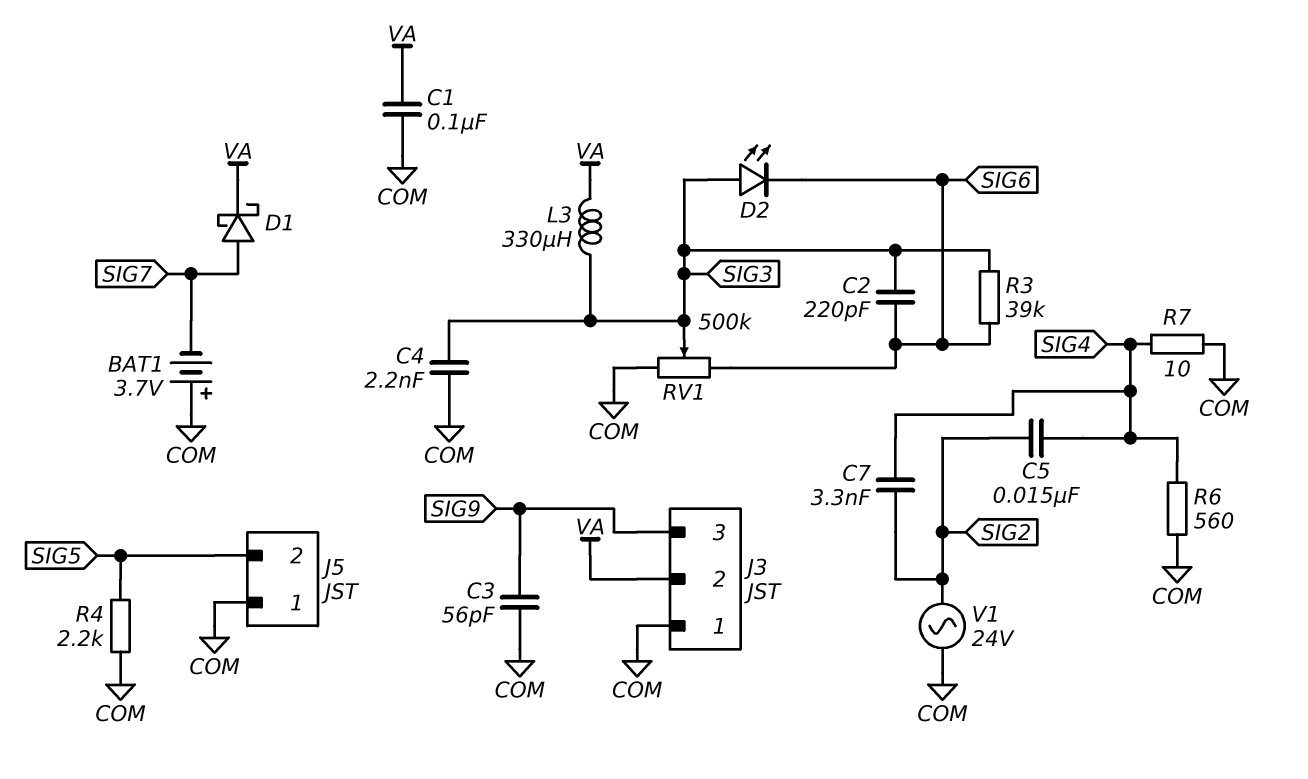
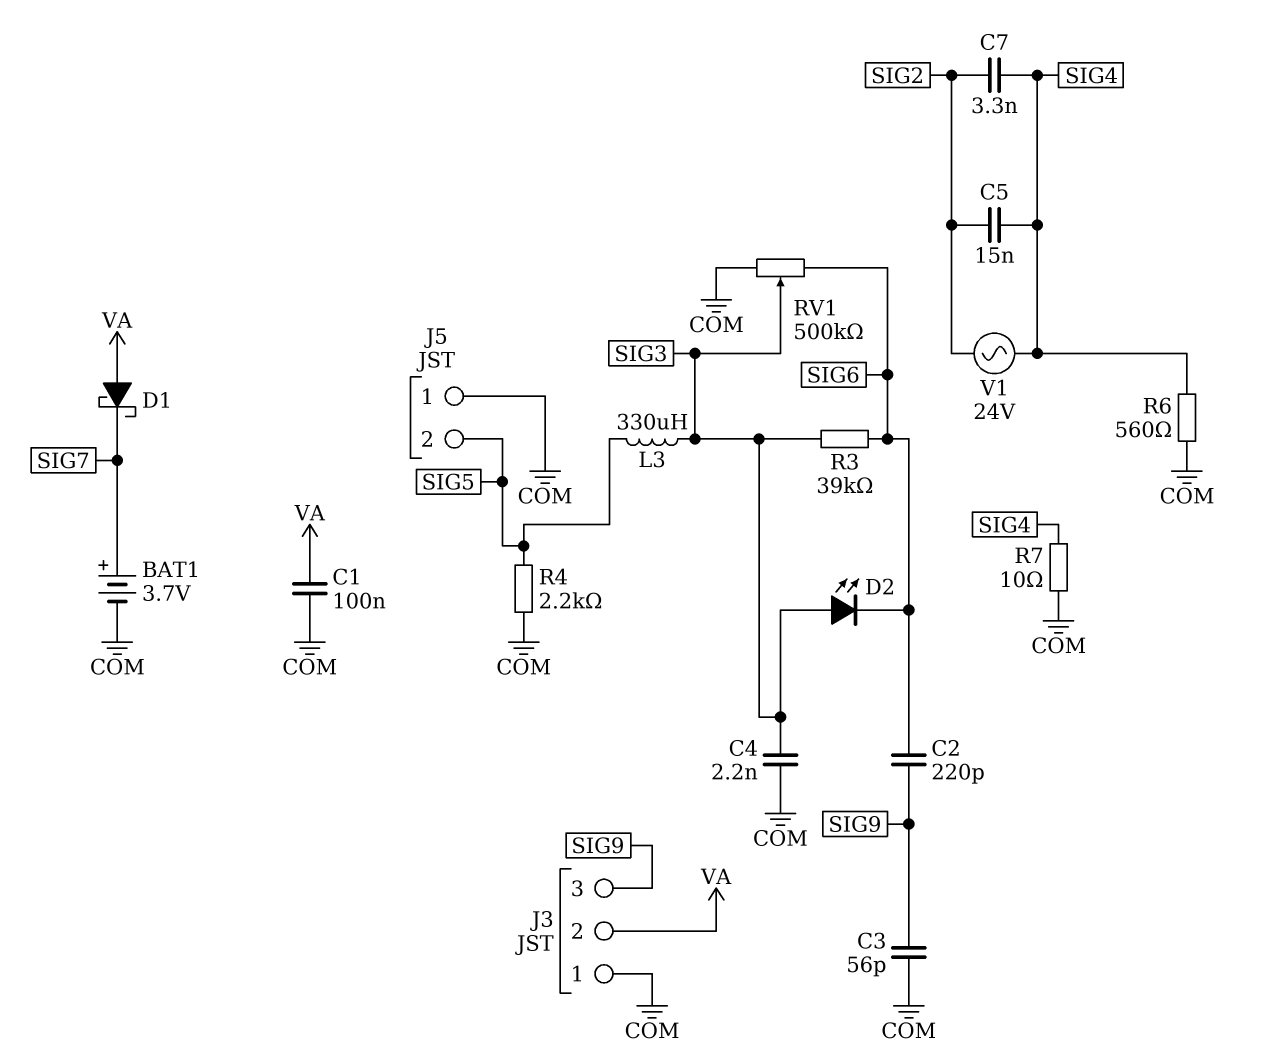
BAT1: 3.7V (plus COM, minus SIG7) -> 3.7V (plus SIG7, minus COM)
C2: 220pF (SIG3, SIG6) -> 220pF (SIG6, SIG9)
D1: schottky (A SIG7, K VA) -> schottky (A VA, K SIG7)
L3: 330uH (SIG3, VA) -> 330uH (SIG3, SIG5)
V1: AC 24V (COM, SIG2) -> AC 24V (SIG2, SIG4)

